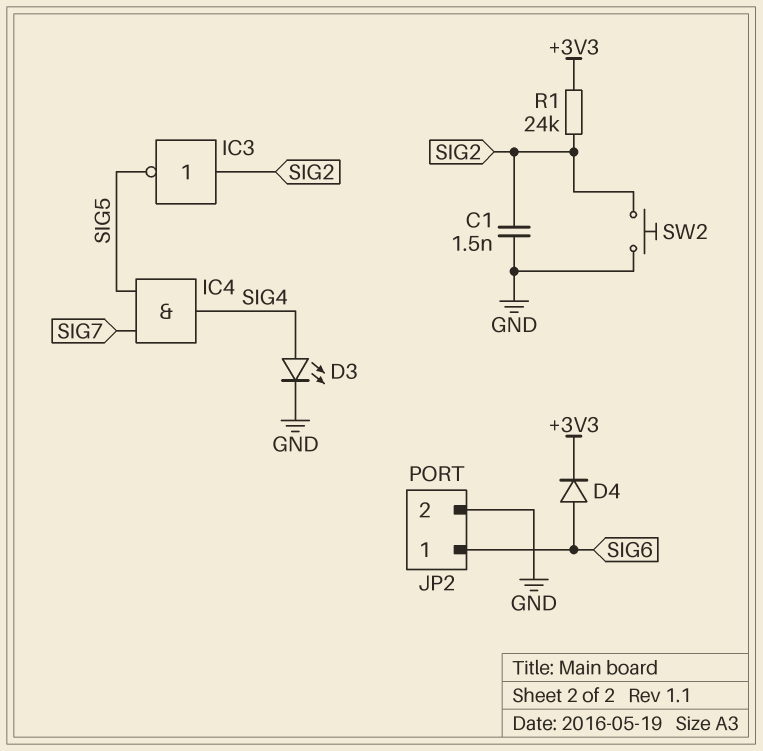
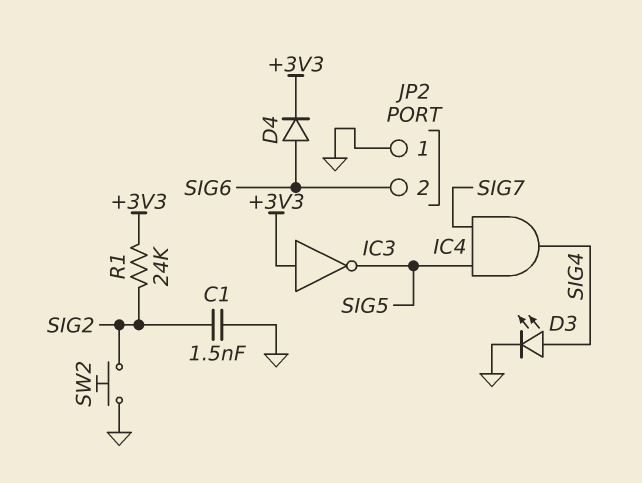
IC3: NOT (in SIG2, out SIG5) -> NOT (in +3V3, out SIG5)
JP2 pin 1: SIG6 -> GND
JP2 pin 2: GND -> SIG6

